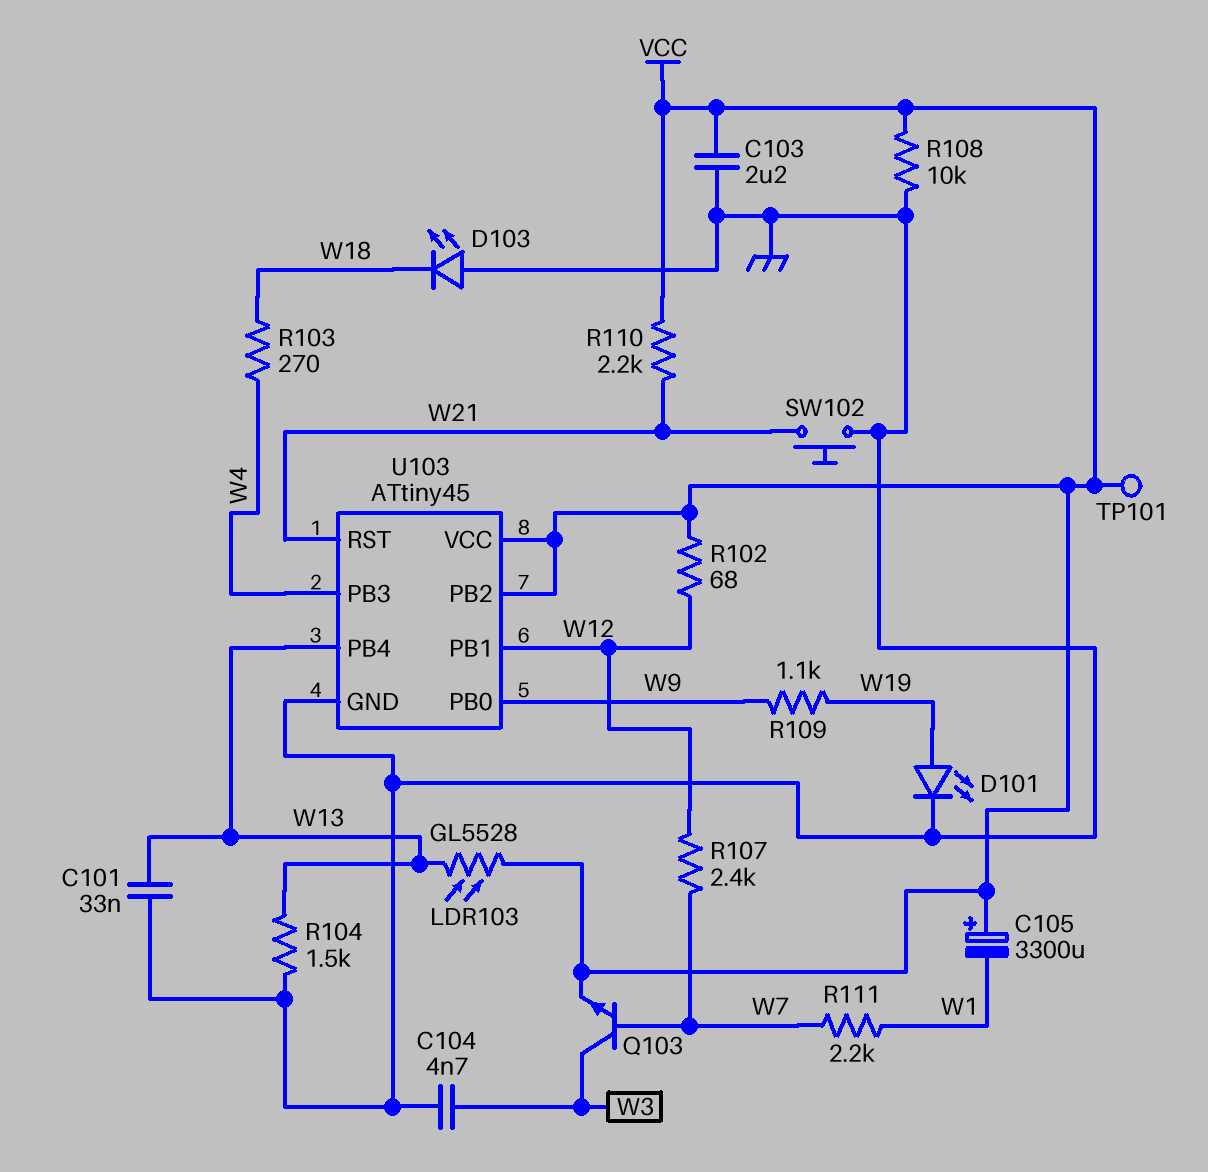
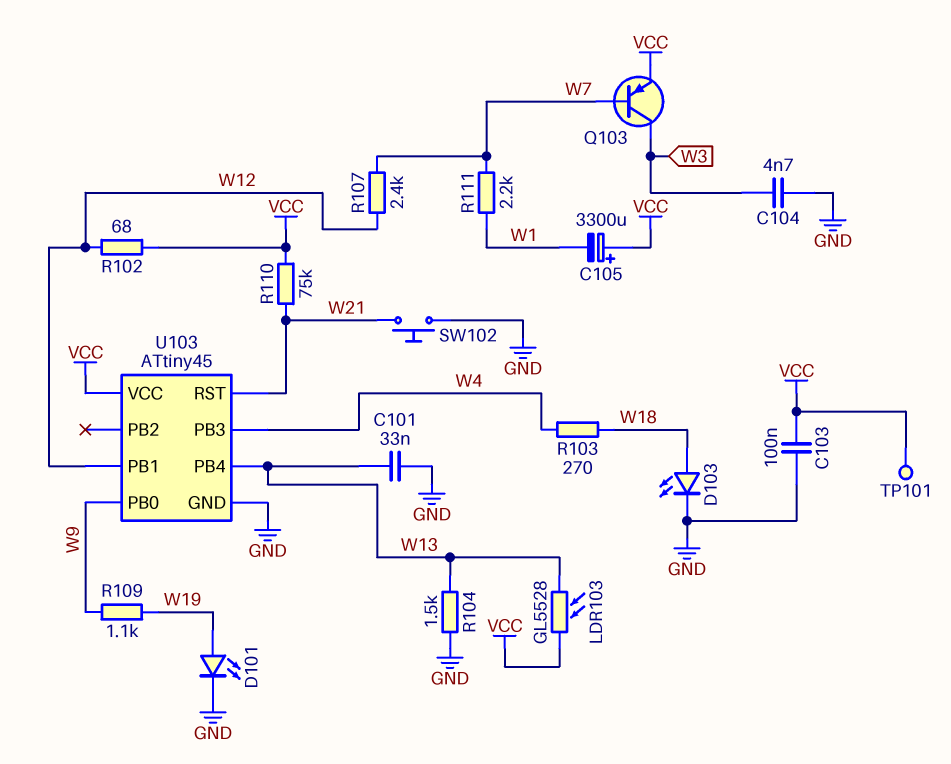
C103: 2.2uF (GND, VCC) -> 100nF (GND, VCC)
D103: LED (A GND, K W18) -> LED (A W18, K GND)
Q103: NPN (B W7, C W3, E VCC) -> PNP (B W7, C W3, E VCC)
R108: 10k (GND, VCC) -> none
R110: 2.2k (VCC, W21) -> 75k (VCC, W21)
U103 pin PB2: VCC -> none

